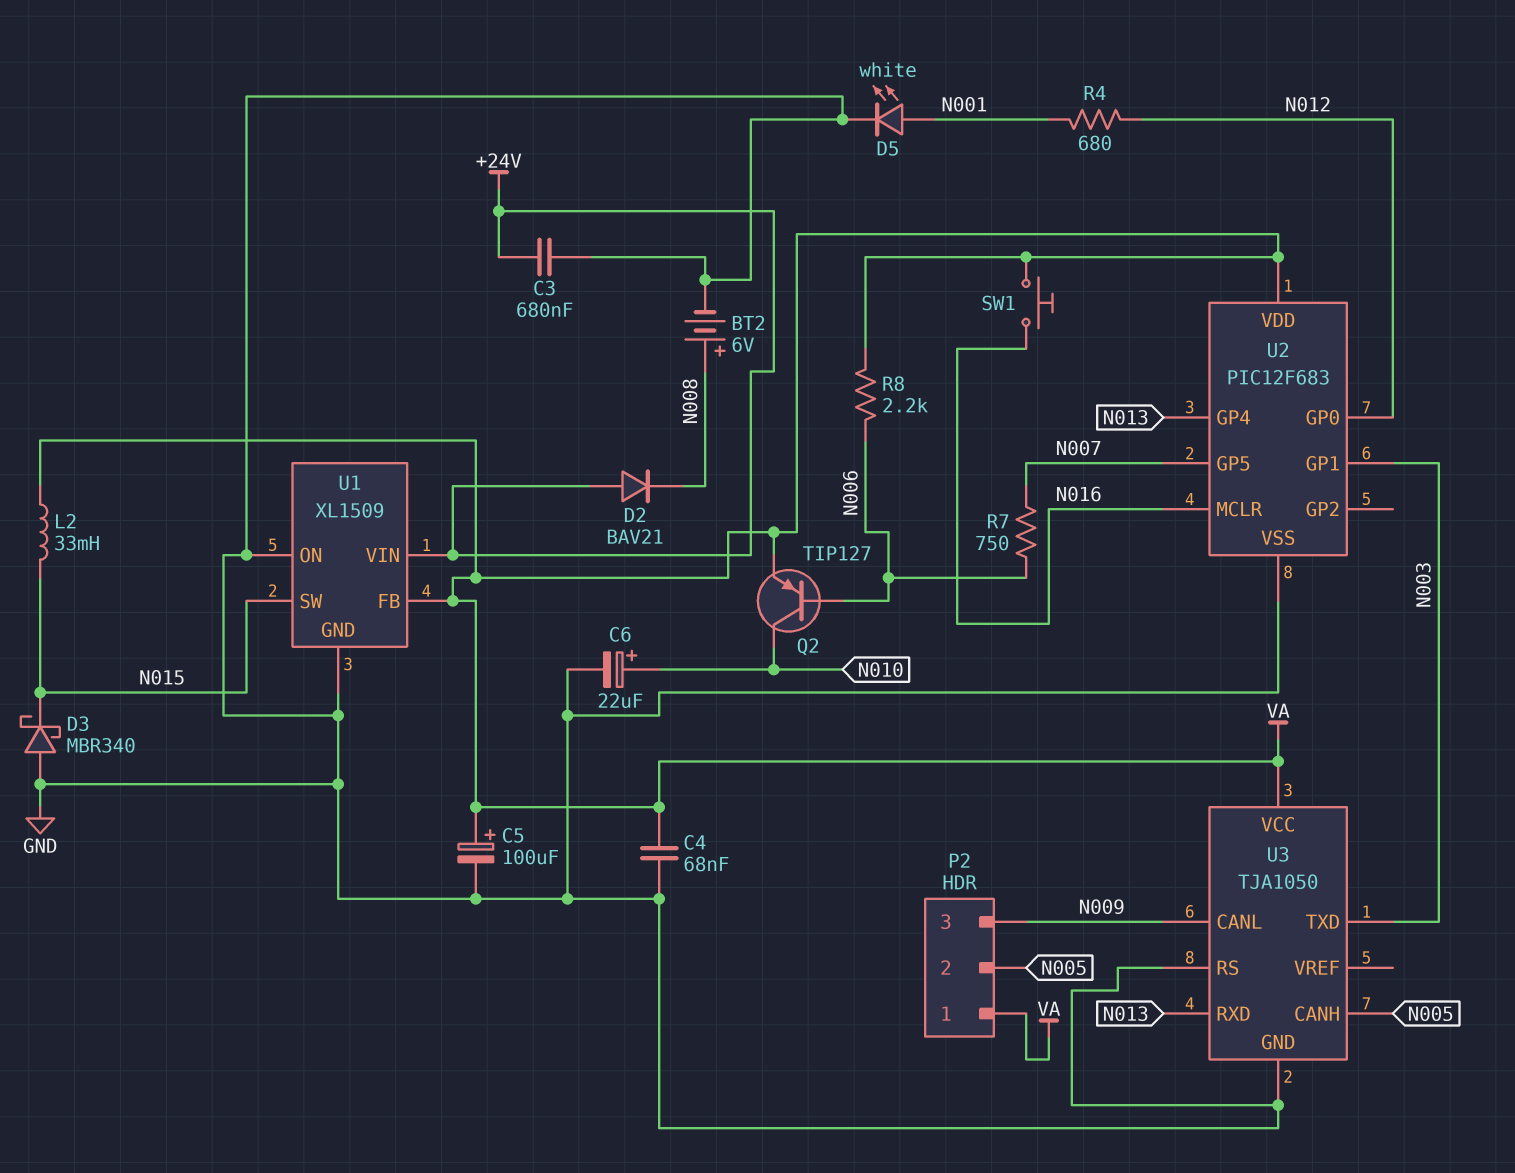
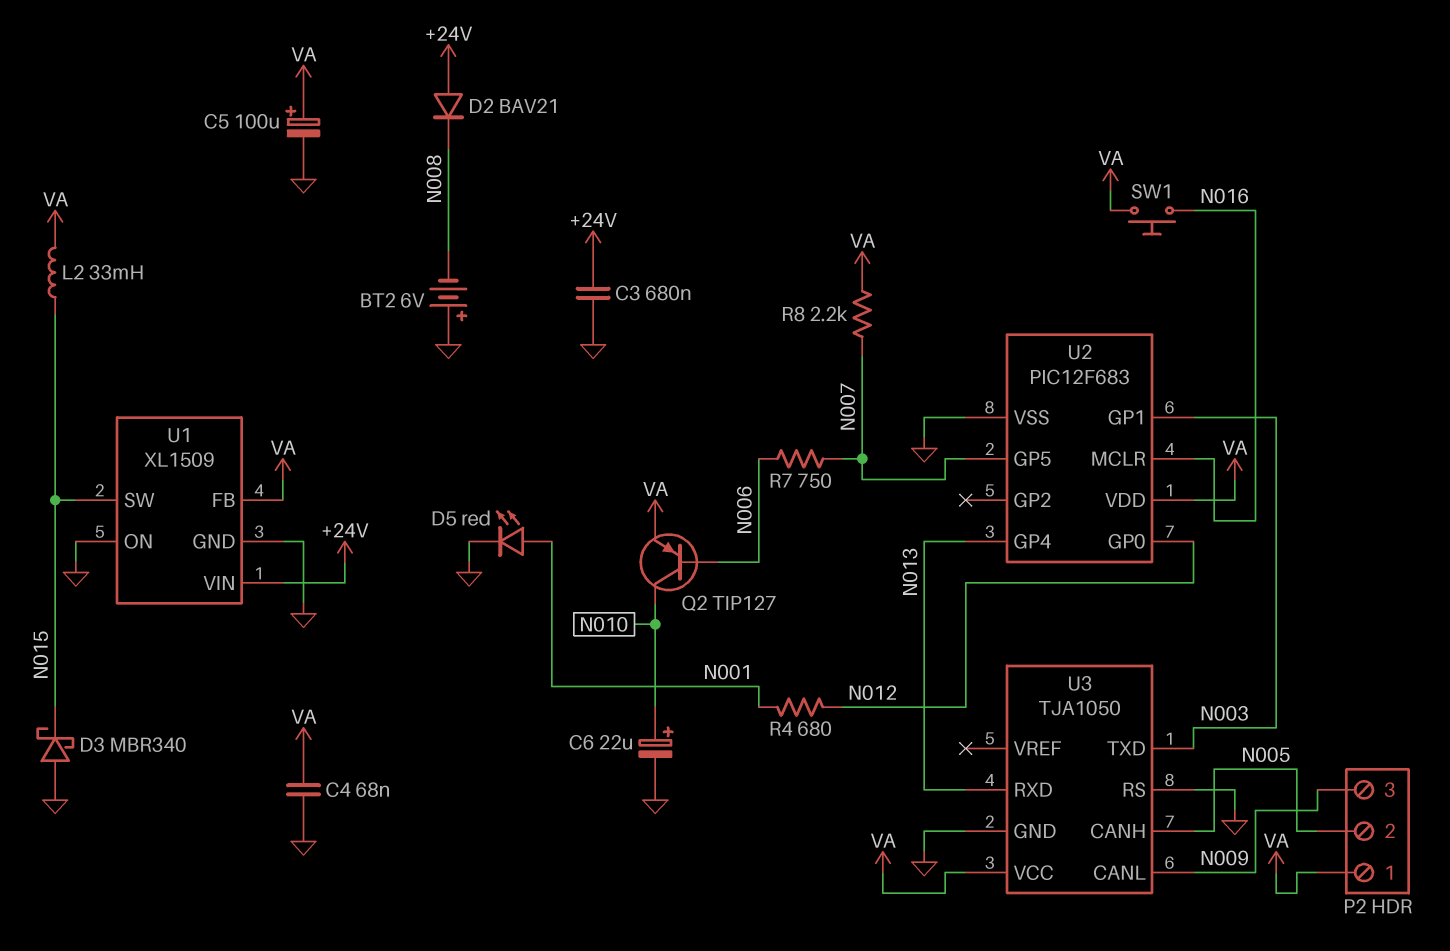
BT2: 6V (plus N008, minus GND) -> 6V (plus GND, minus N008)
D5: LED white (A N001, K GND) -> LED red (A N001, K GND)
R8: 2.2k (N006, VA) -> 2.2k (N007, VA)

